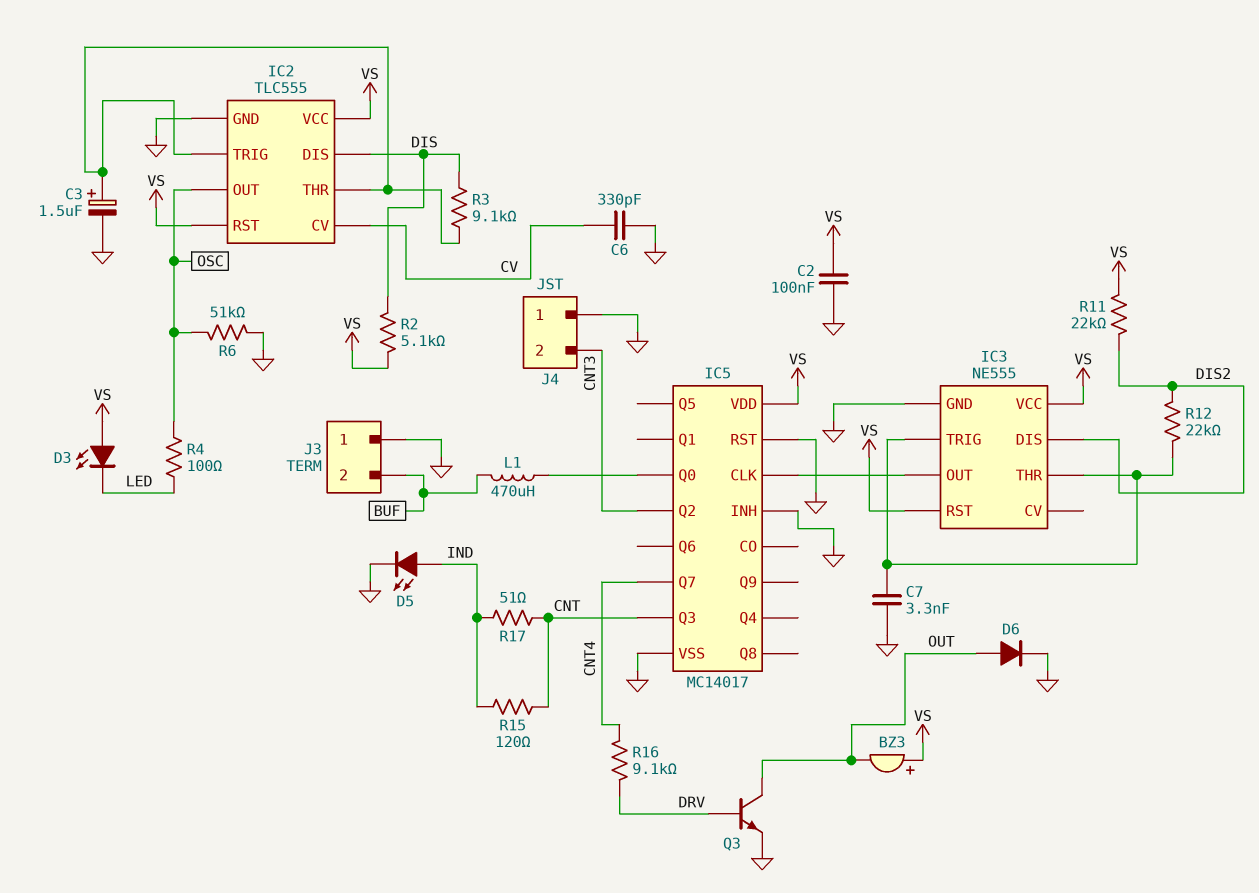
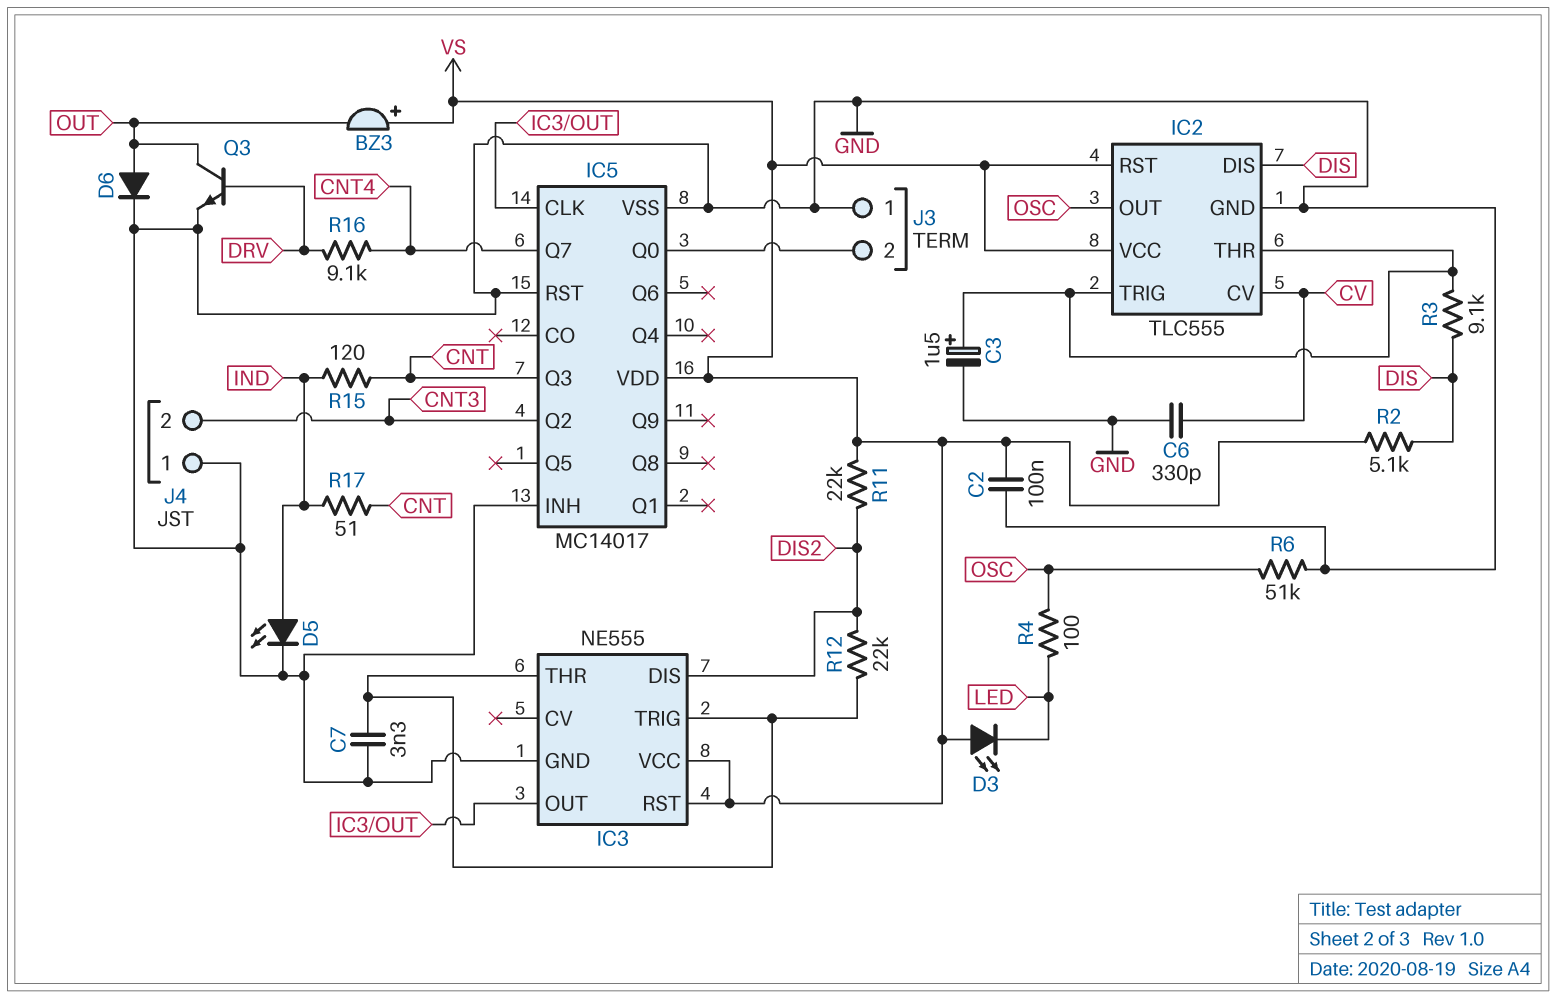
J3 pin 2: BUF -> IC5/Q0
L1: 470uH (BUF, IC5/Q0) -> none

